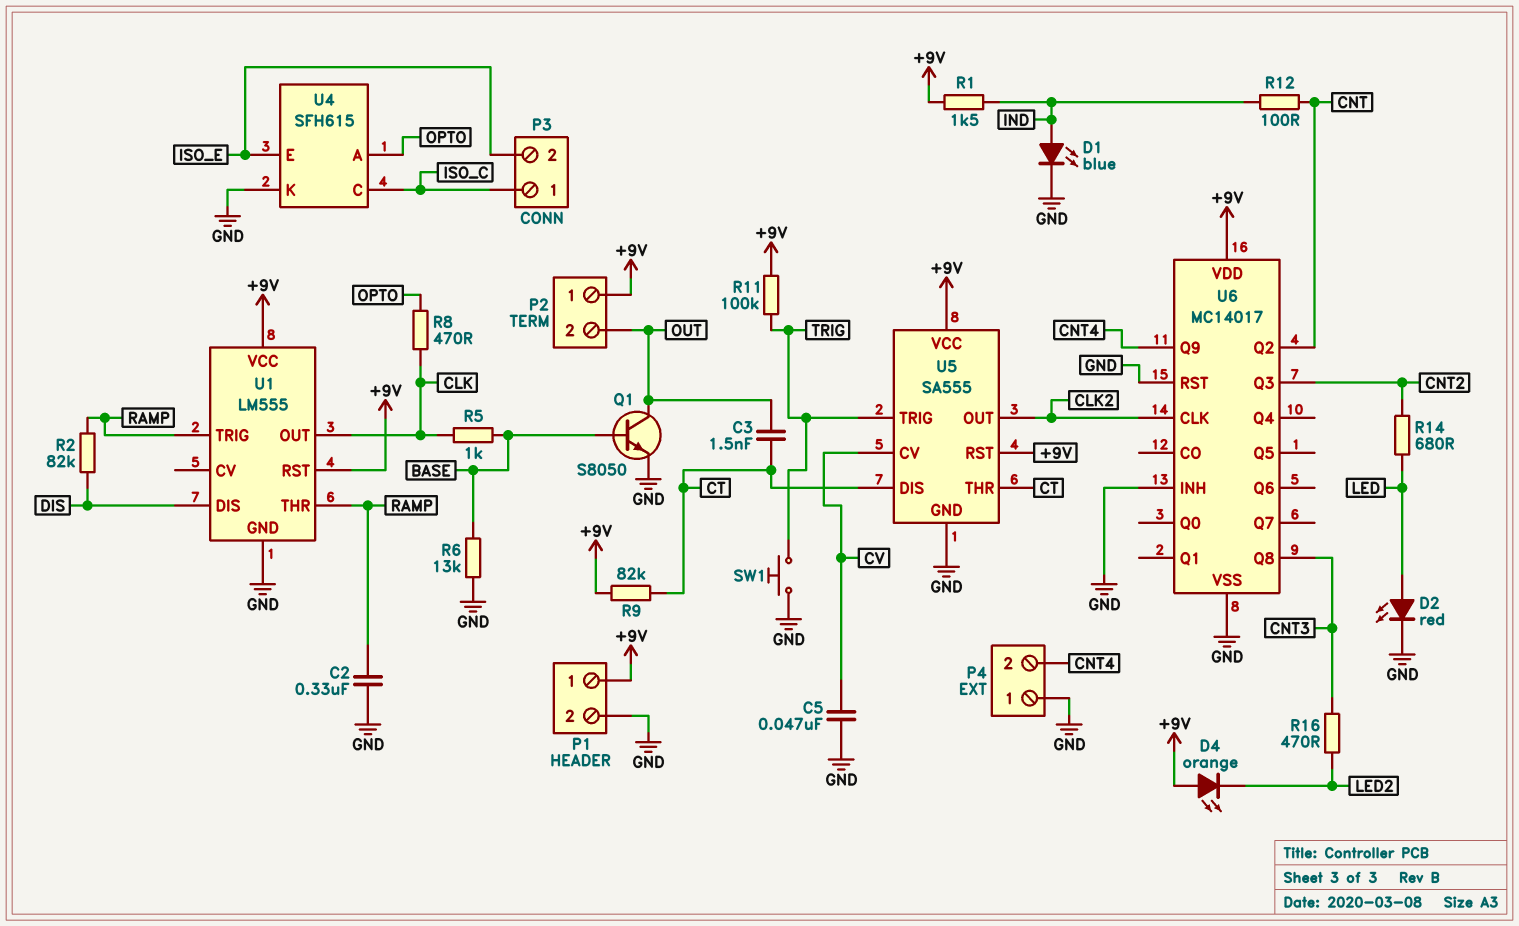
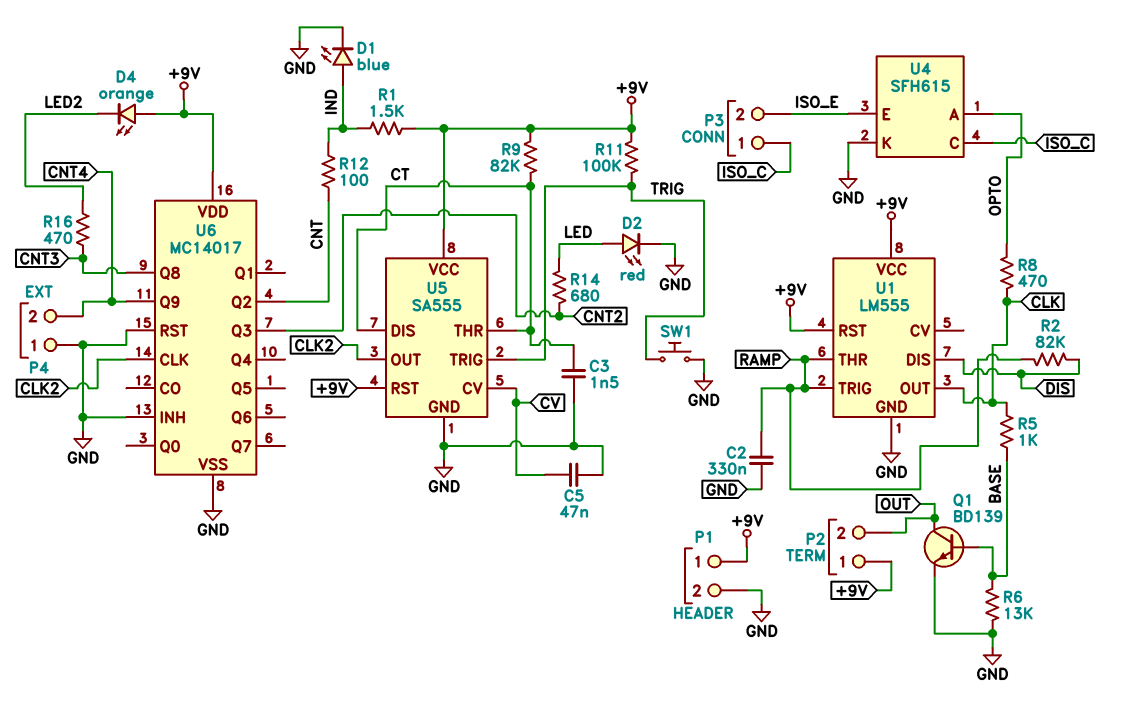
C3: 1.5nF (CT, OUT) -> 1.5nF (CT, GND)
Q1: NPN S8050 (B BASE, C OUT, E GND) -> NPN BD139 (B BASE, C OUT, E GND)

